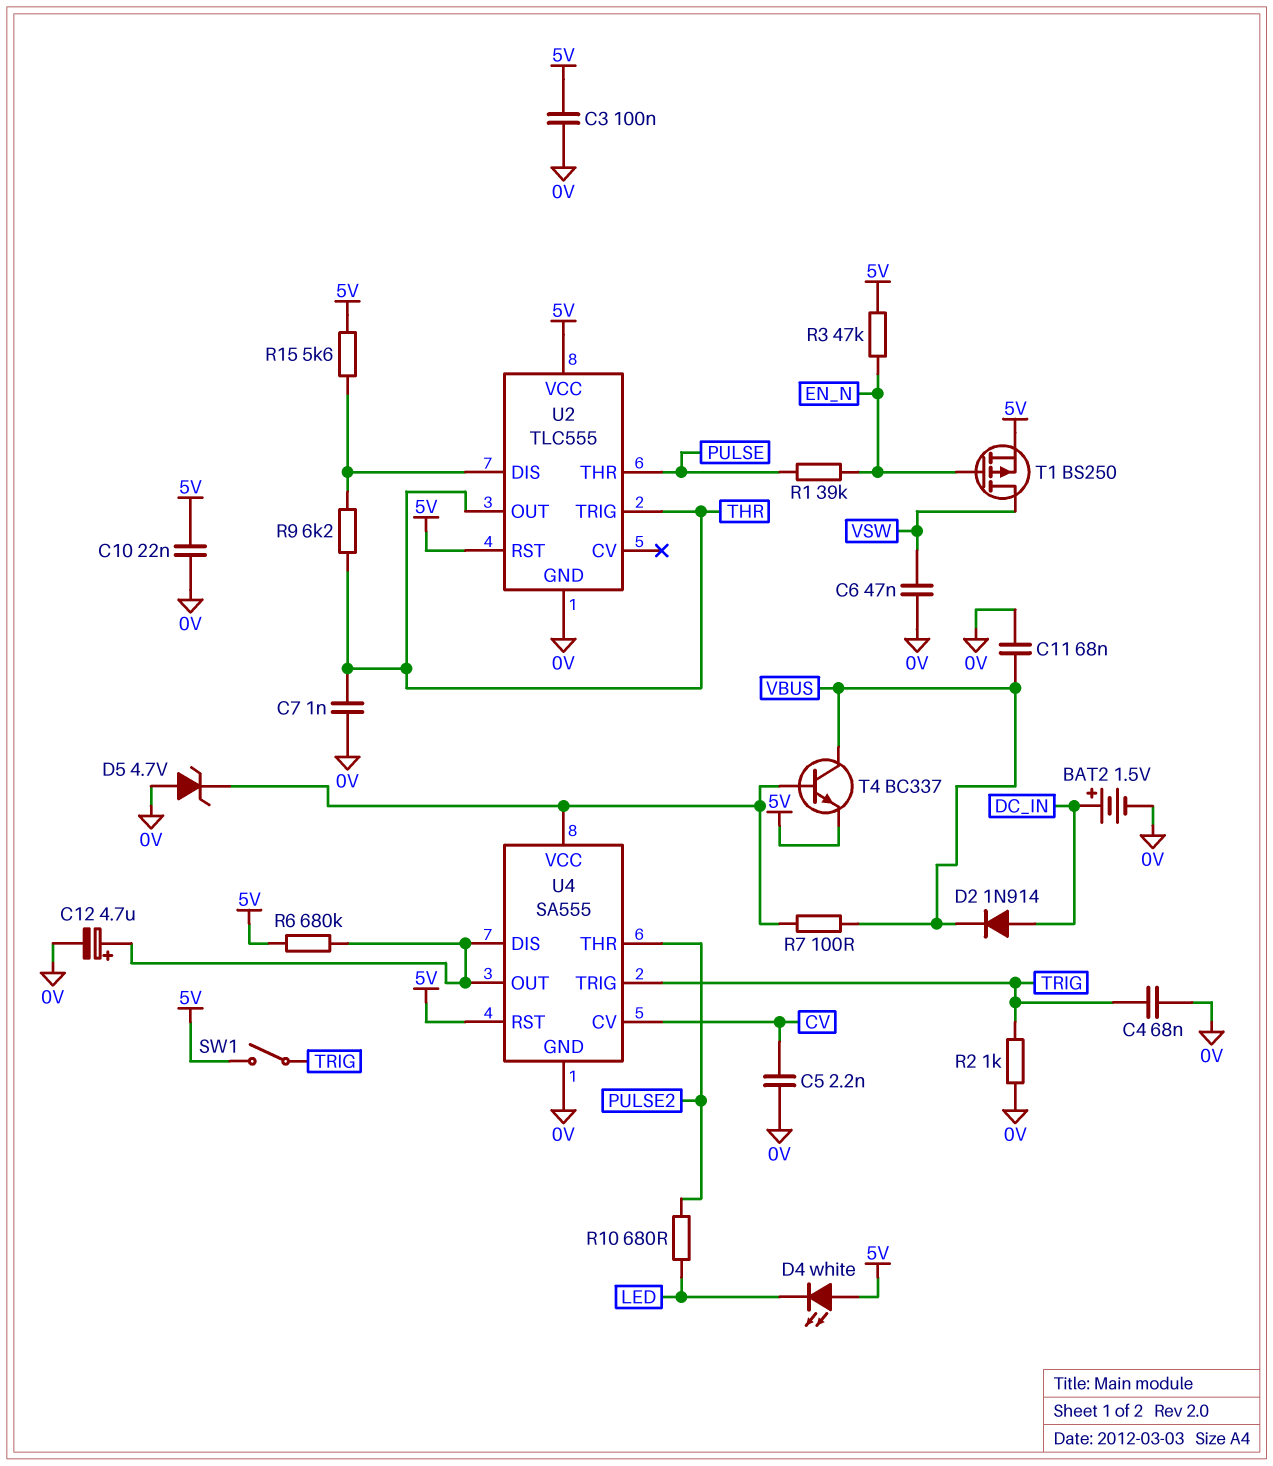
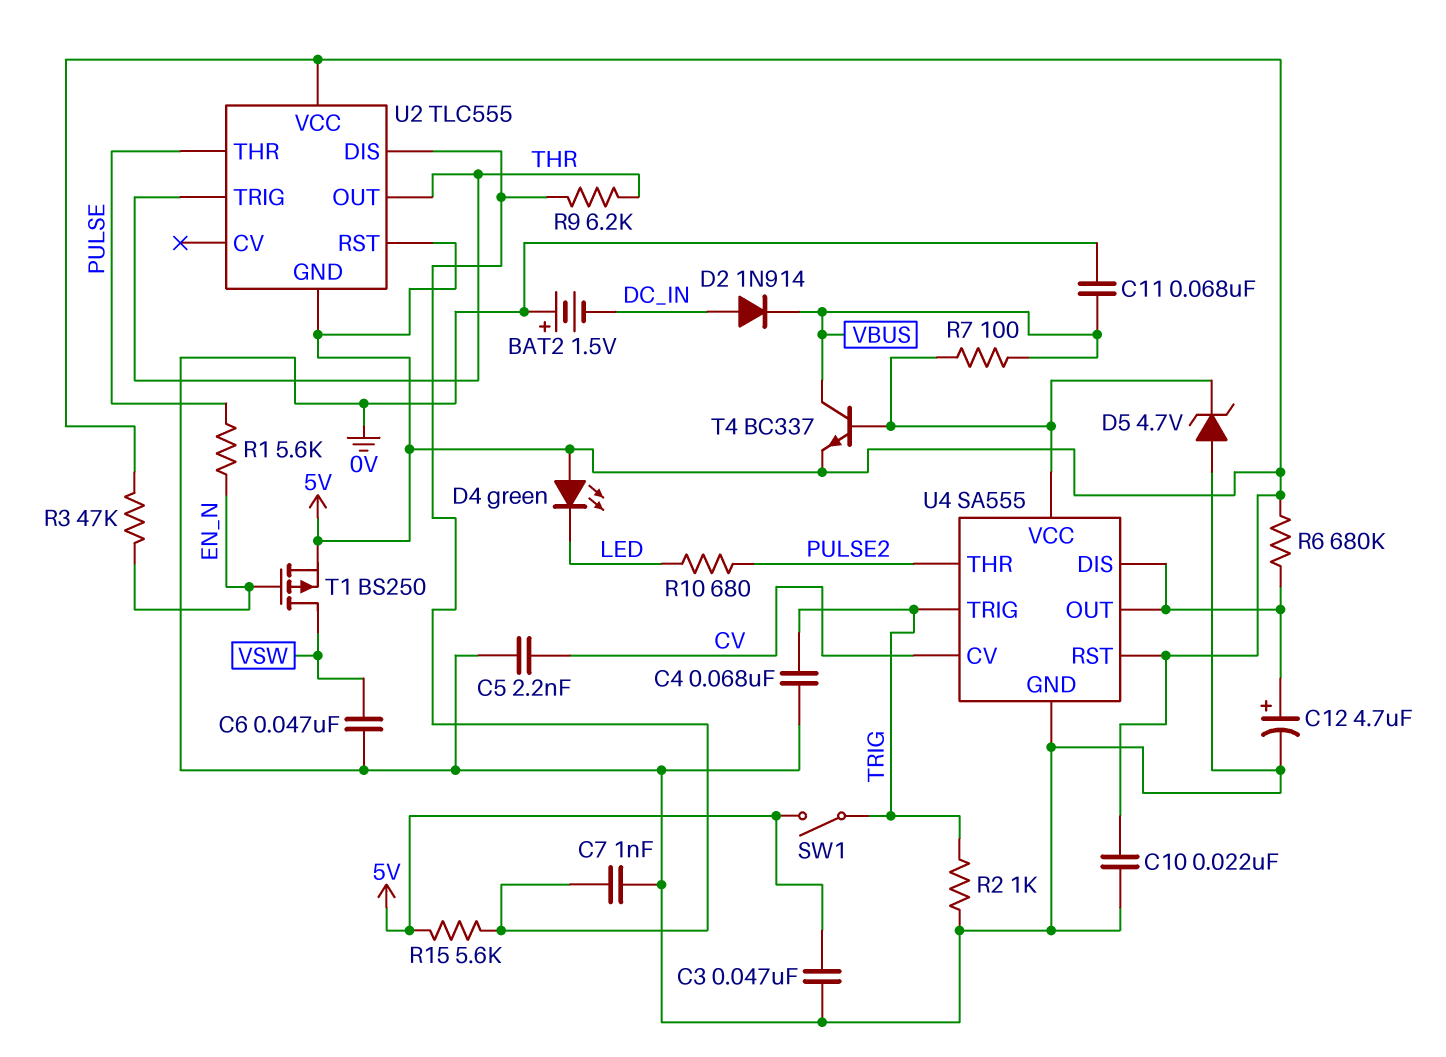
BAT2: 1.5V (plus DC_IN, minus 0V) -> 1.5V (plus 0V, minus DC_IN)
C3: 100nF (0V, 5V) -> 47nF (0V, 5V)
C7: 1nF (0V, THR) -> 1nF (0V, U2/DIS)
D4: LED white (A 5V, K LED) -> LED green (A 5V, K LED)
R1: 39k (EN_N, PULSE) -> 5.6k (EN_N, PULSE)
U2 pin GND: 0V -> 5V

